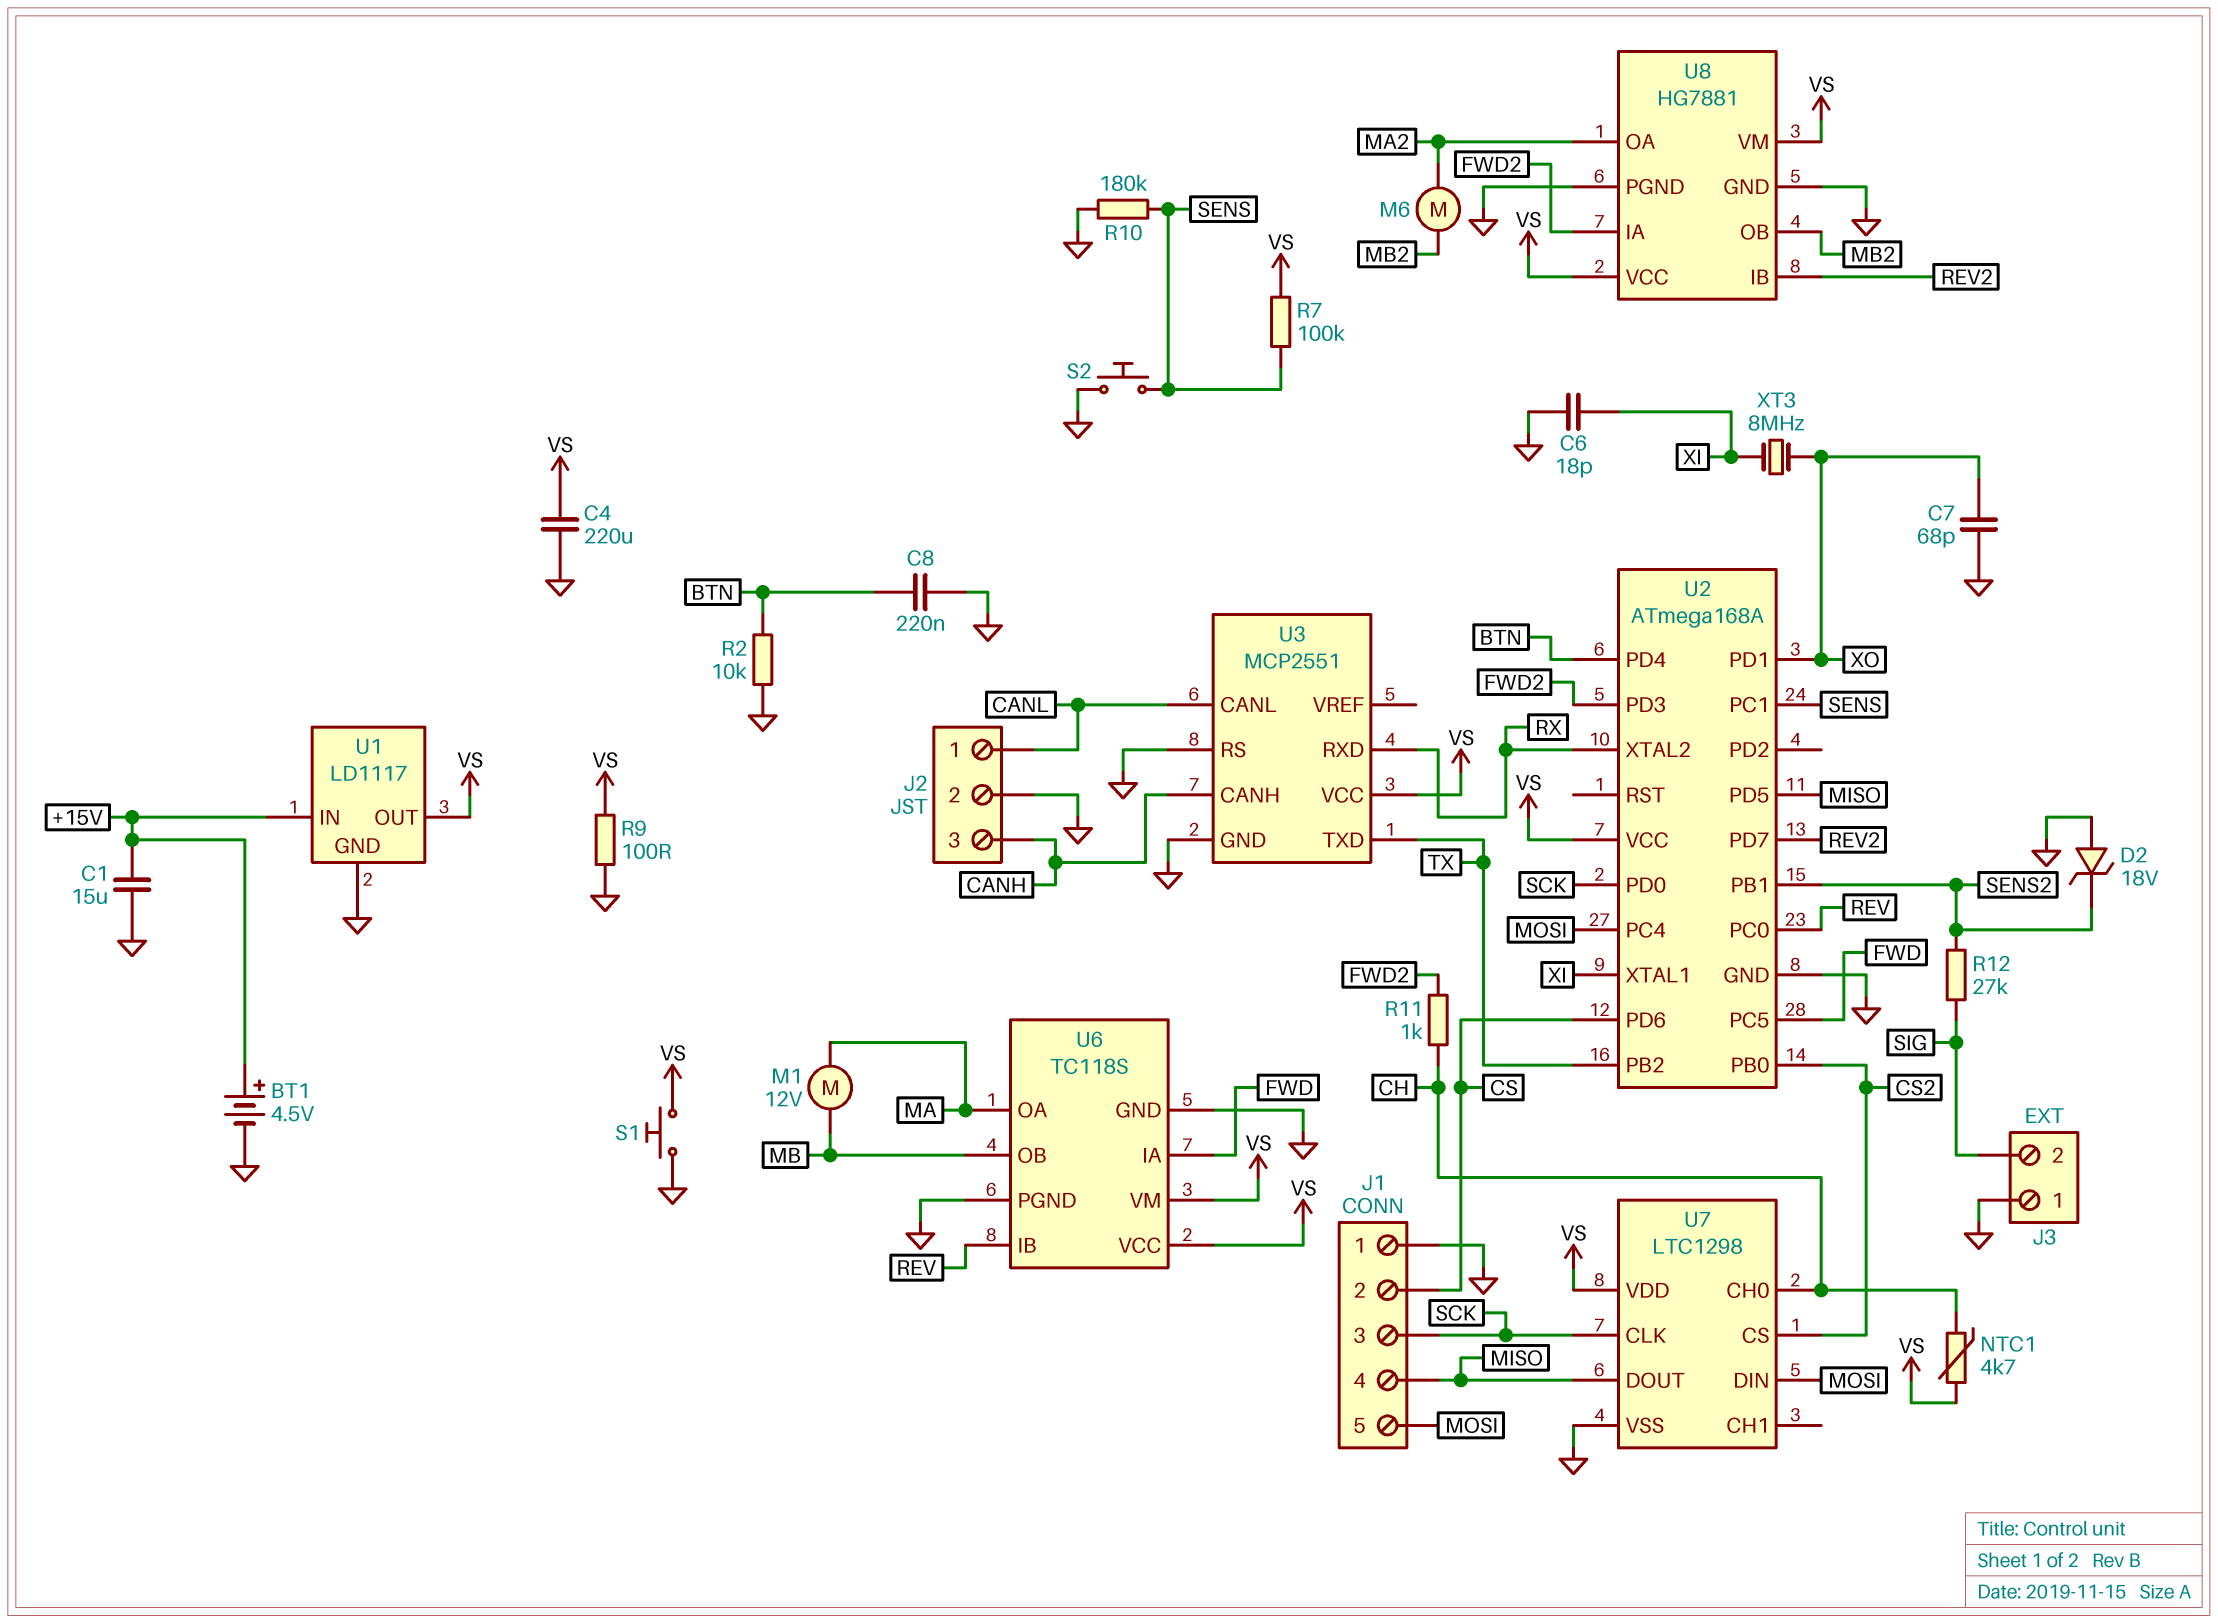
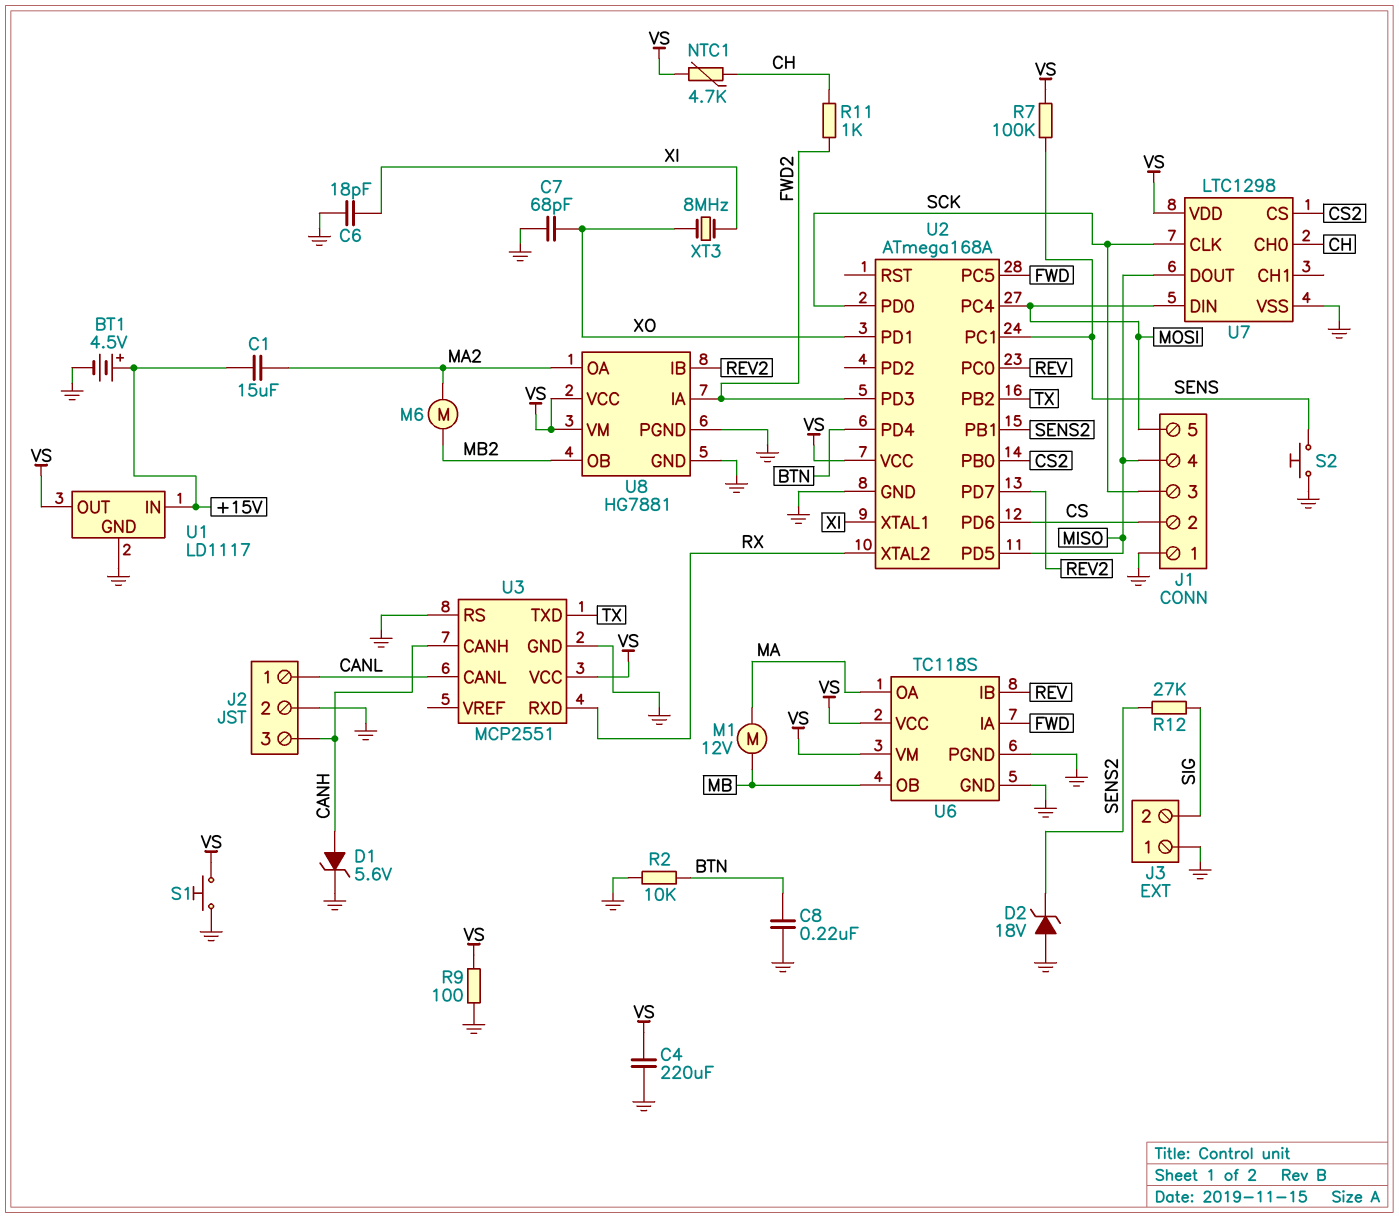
C1: 15uF (+15V, GND) -> 15uF (+15V, MA2)
D1: none -> zener 5.6V (A CANH, K GND)
R10: 180k (GND, SENS) -> none

